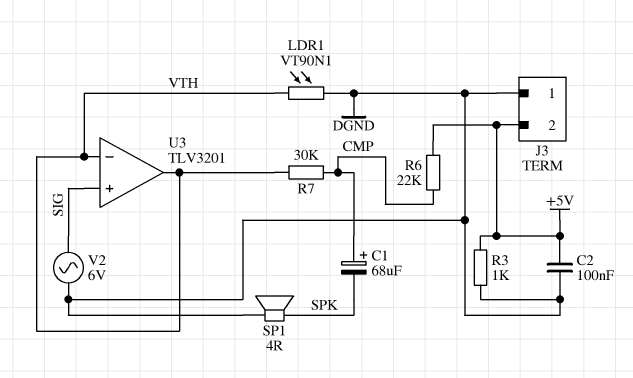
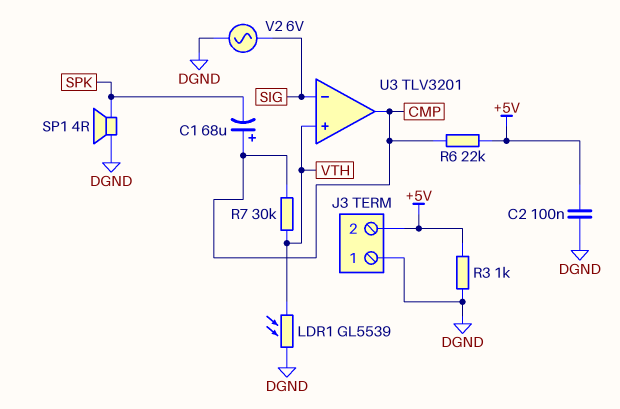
LDR1: VT90N1 (DGND, VTH) -> GL5539 (DGND, VTH)
U3 pin in+: SIG -> VTH
U3 pin in-: VTH -> SIG
U3 pin out: VTH -> CMP

